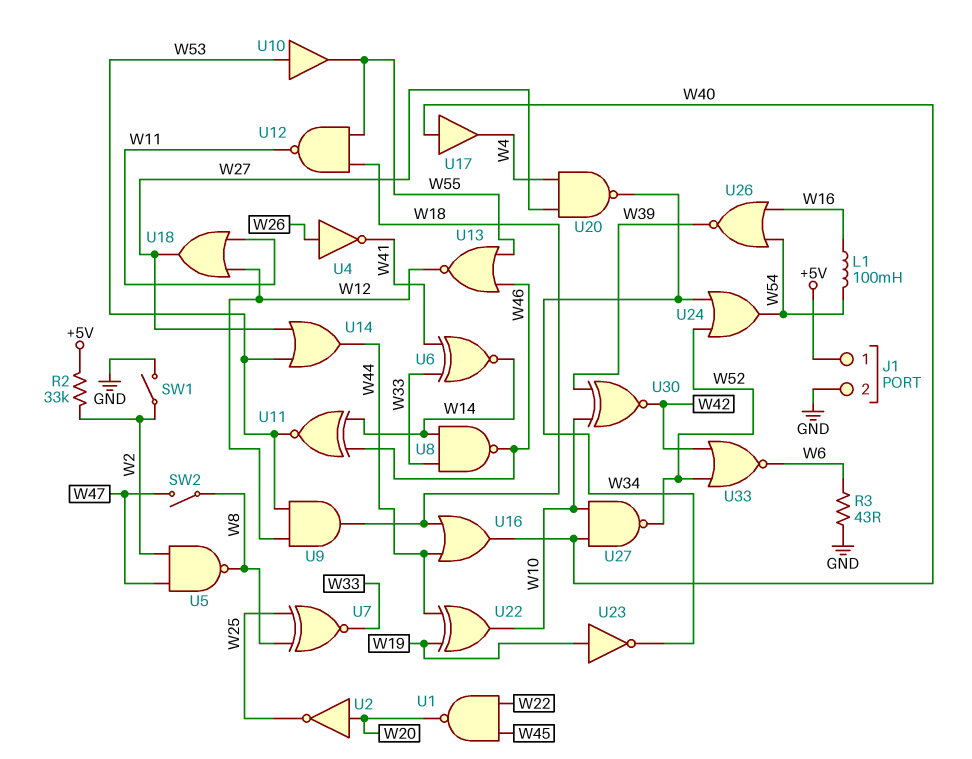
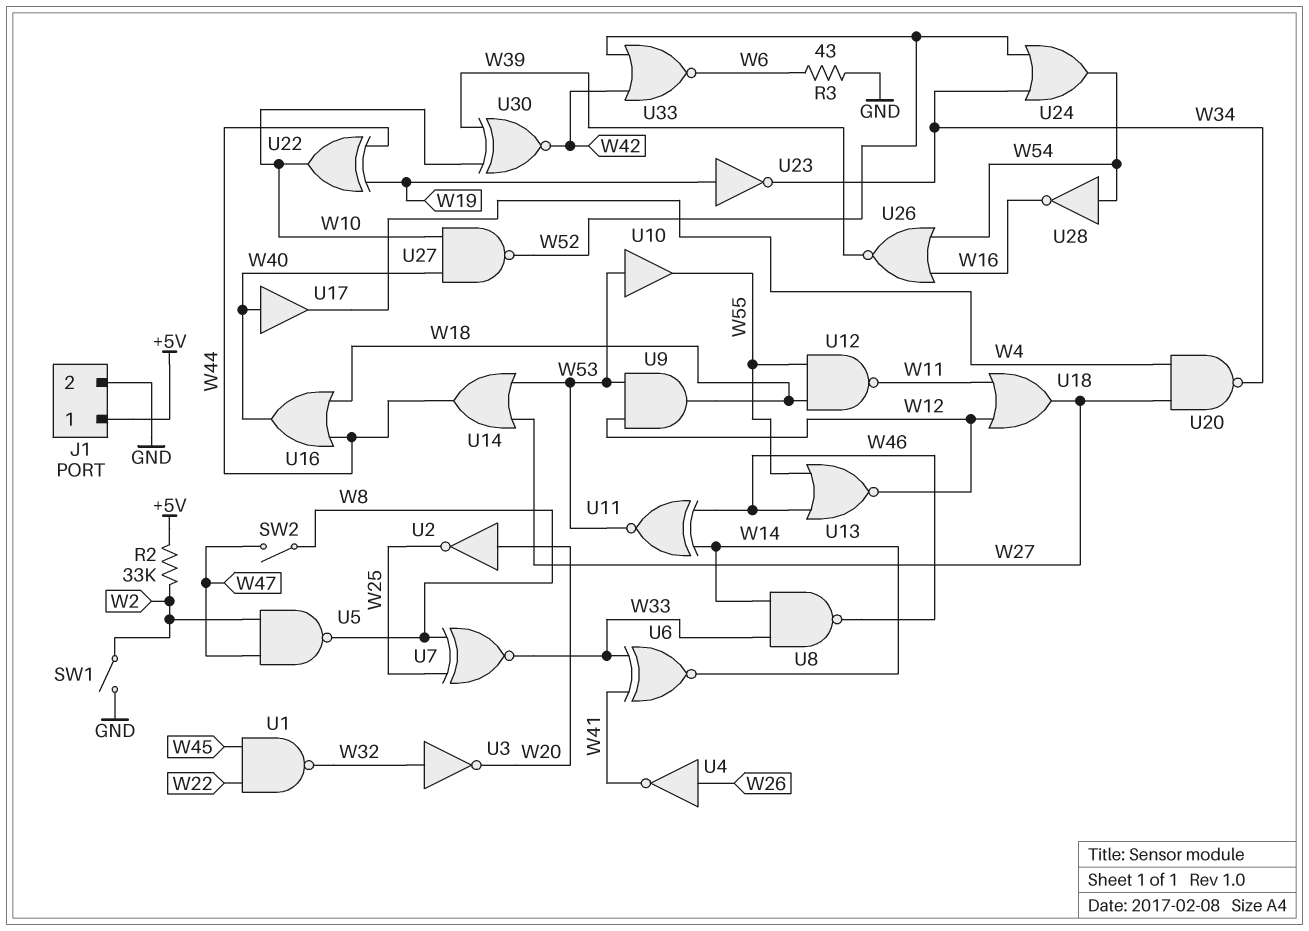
L1: 100mH (W16, W54) -> none
U1: NAND (in W22, in W45, out W20) -> NAND (in W22, in W45, out W32)
U3: none -> NOT (in W32, out W20)
U28: none -> NOT (in W54, out W16)

